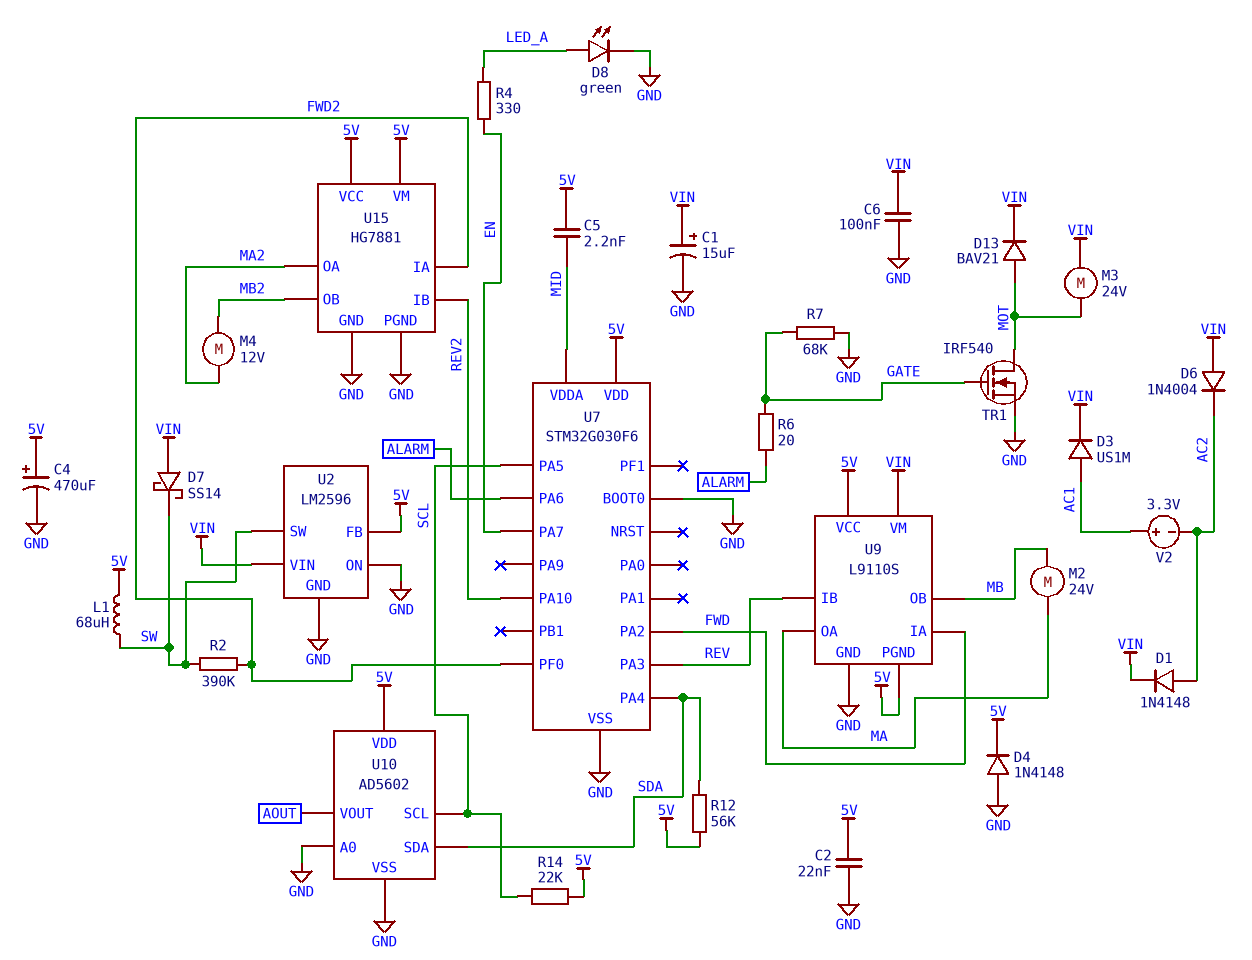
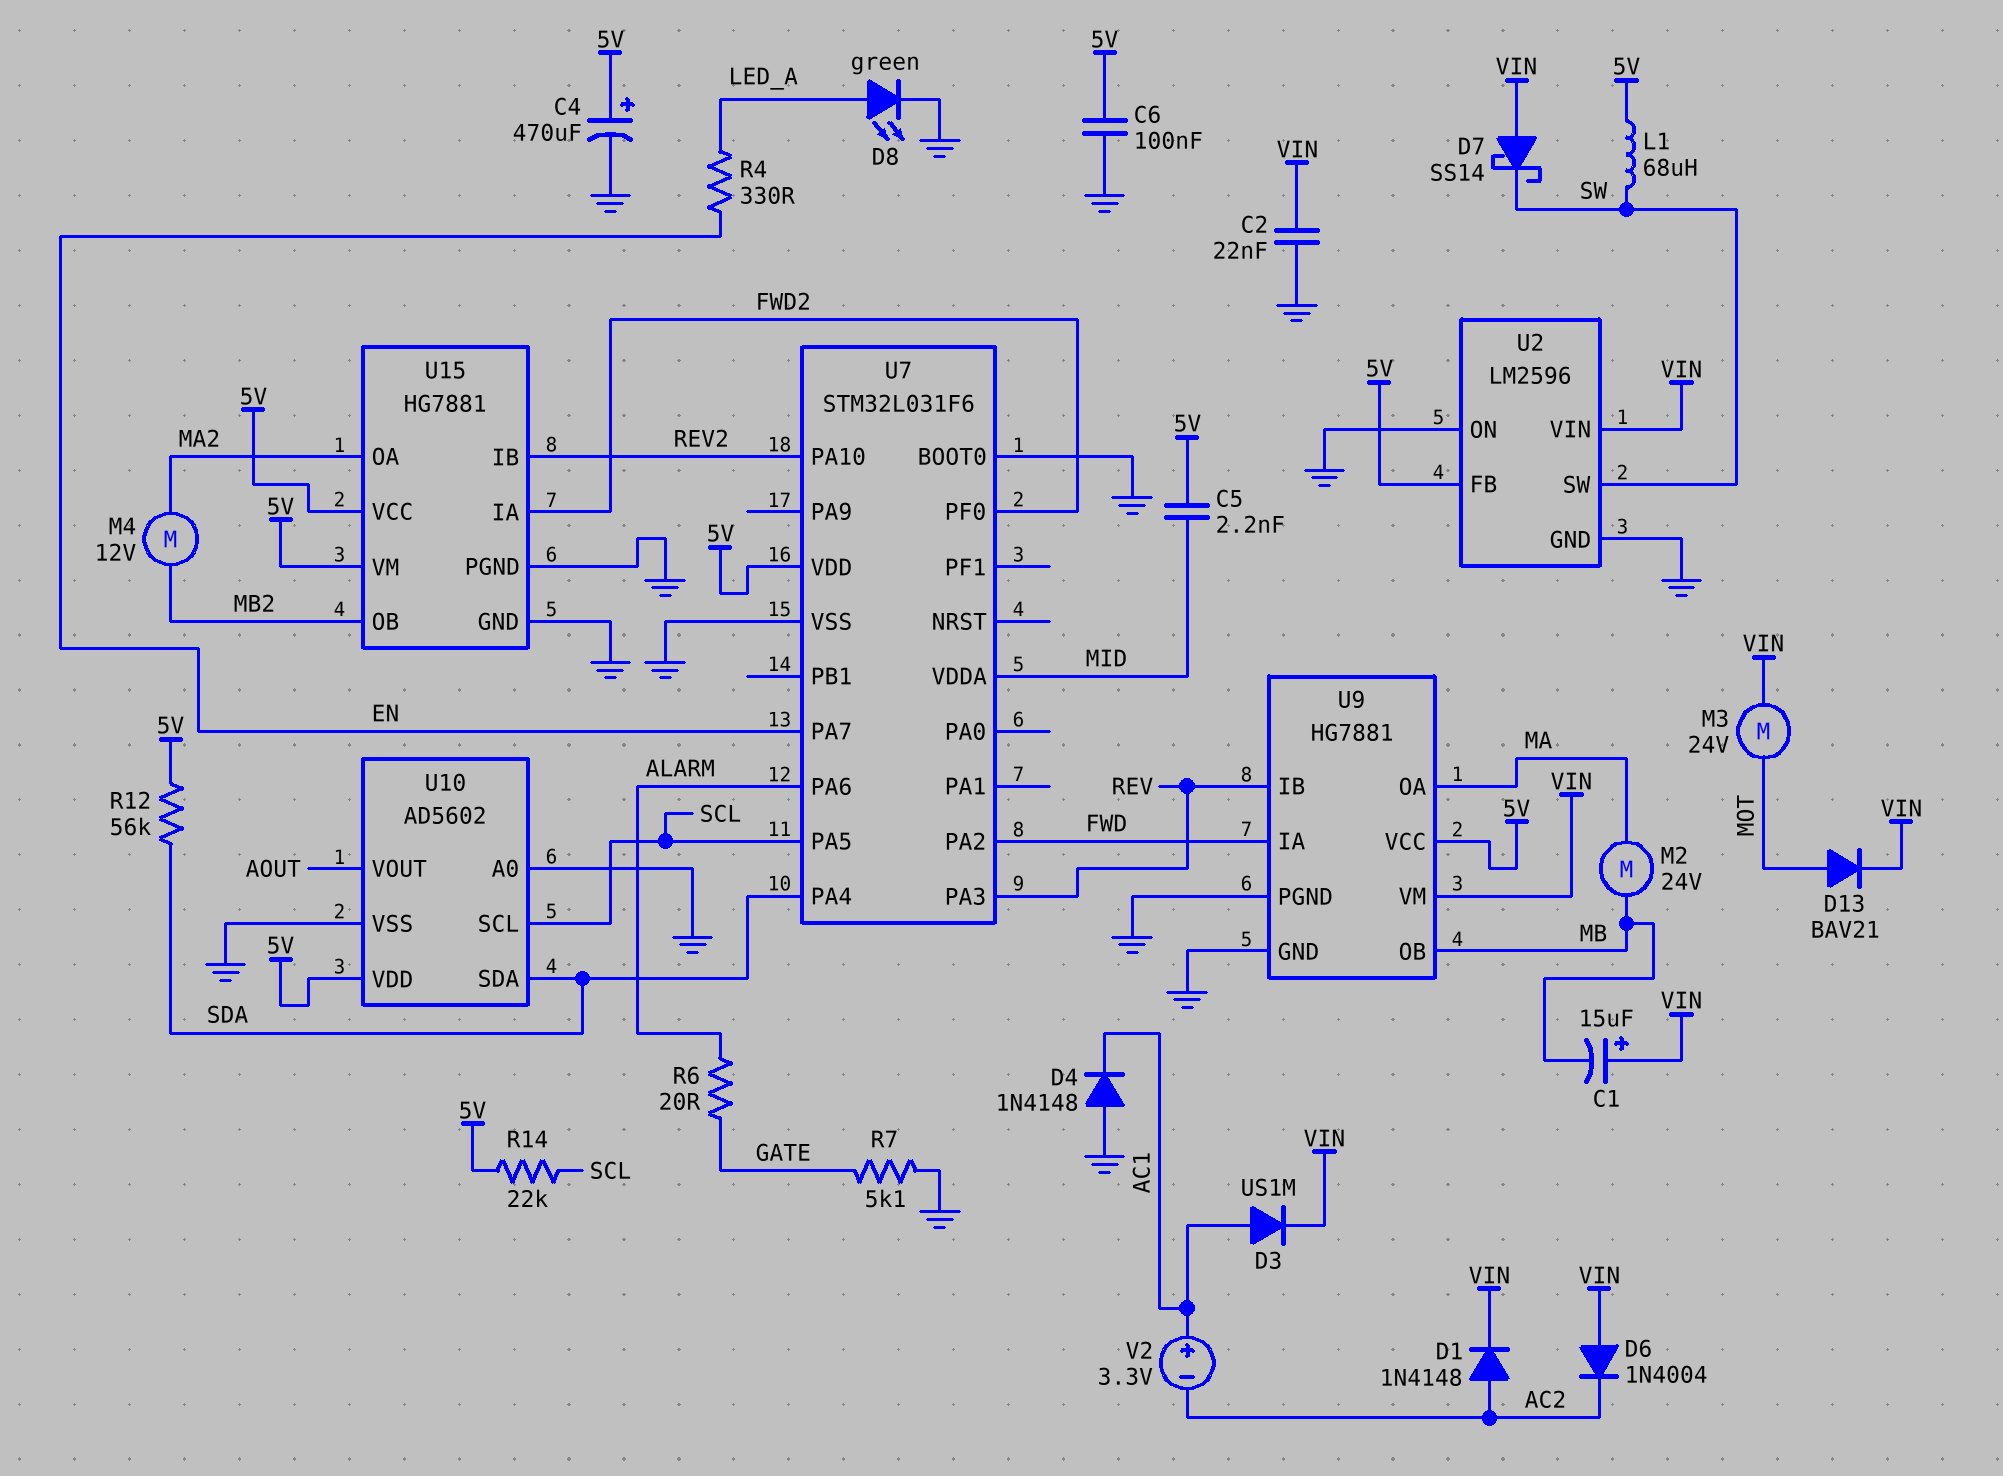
C1: 15uF (plus VIN, minus GND) -> 15uF (plus VIN, minus MB)
C2: 22nF (5V, GND) -> 22nF (GND, VIN)
C6: 100nF (GND, VIN) -> 100nF (5V, GND)
D4: diode 1N4148 (A GND, K 5V) -> diode 1N4148 (A GND, K AC1)
R2: 390k (FWD2, SW) -> none
R7: 68k (GATE, GND) -> 5.1k (GATE, GND)
TR1: NMOS IRF540 (G GATE, D MOT, S GND) -> none
U7: STM32G030F6 -> STM32L031F6
U9: L9110S -> HG7881
U9 pin PGND: 5V -> GND

